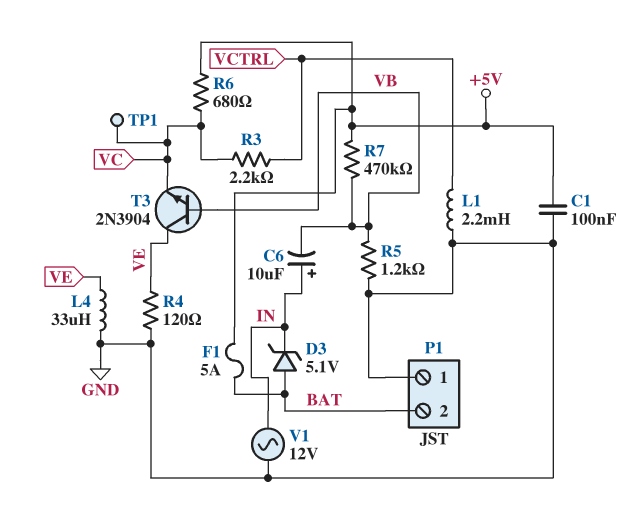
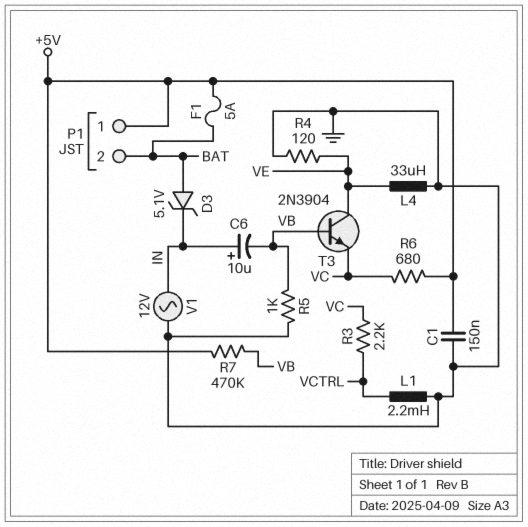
C1: 100nF (+5V, GND) -> 150nF (+5V, GND)
P1 pin 1: GND -> +5V
R5: 1.2k (GND, VB) -> 1k (GND, VB)
TP1: test point (VC) -> none

